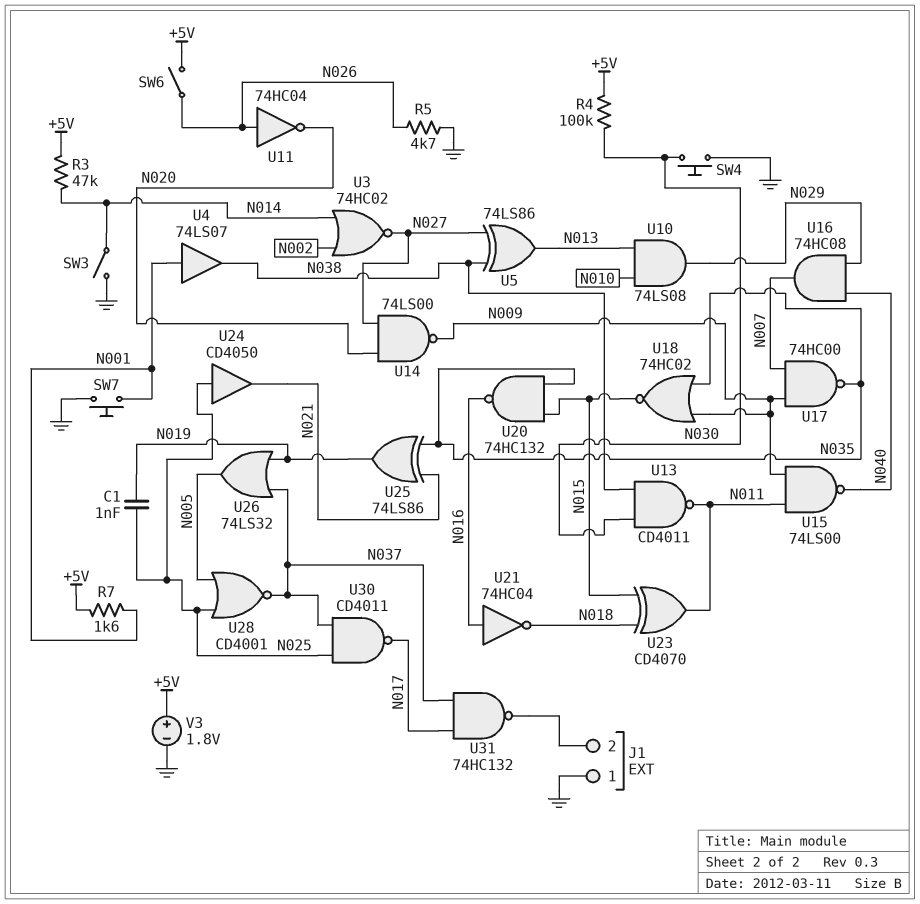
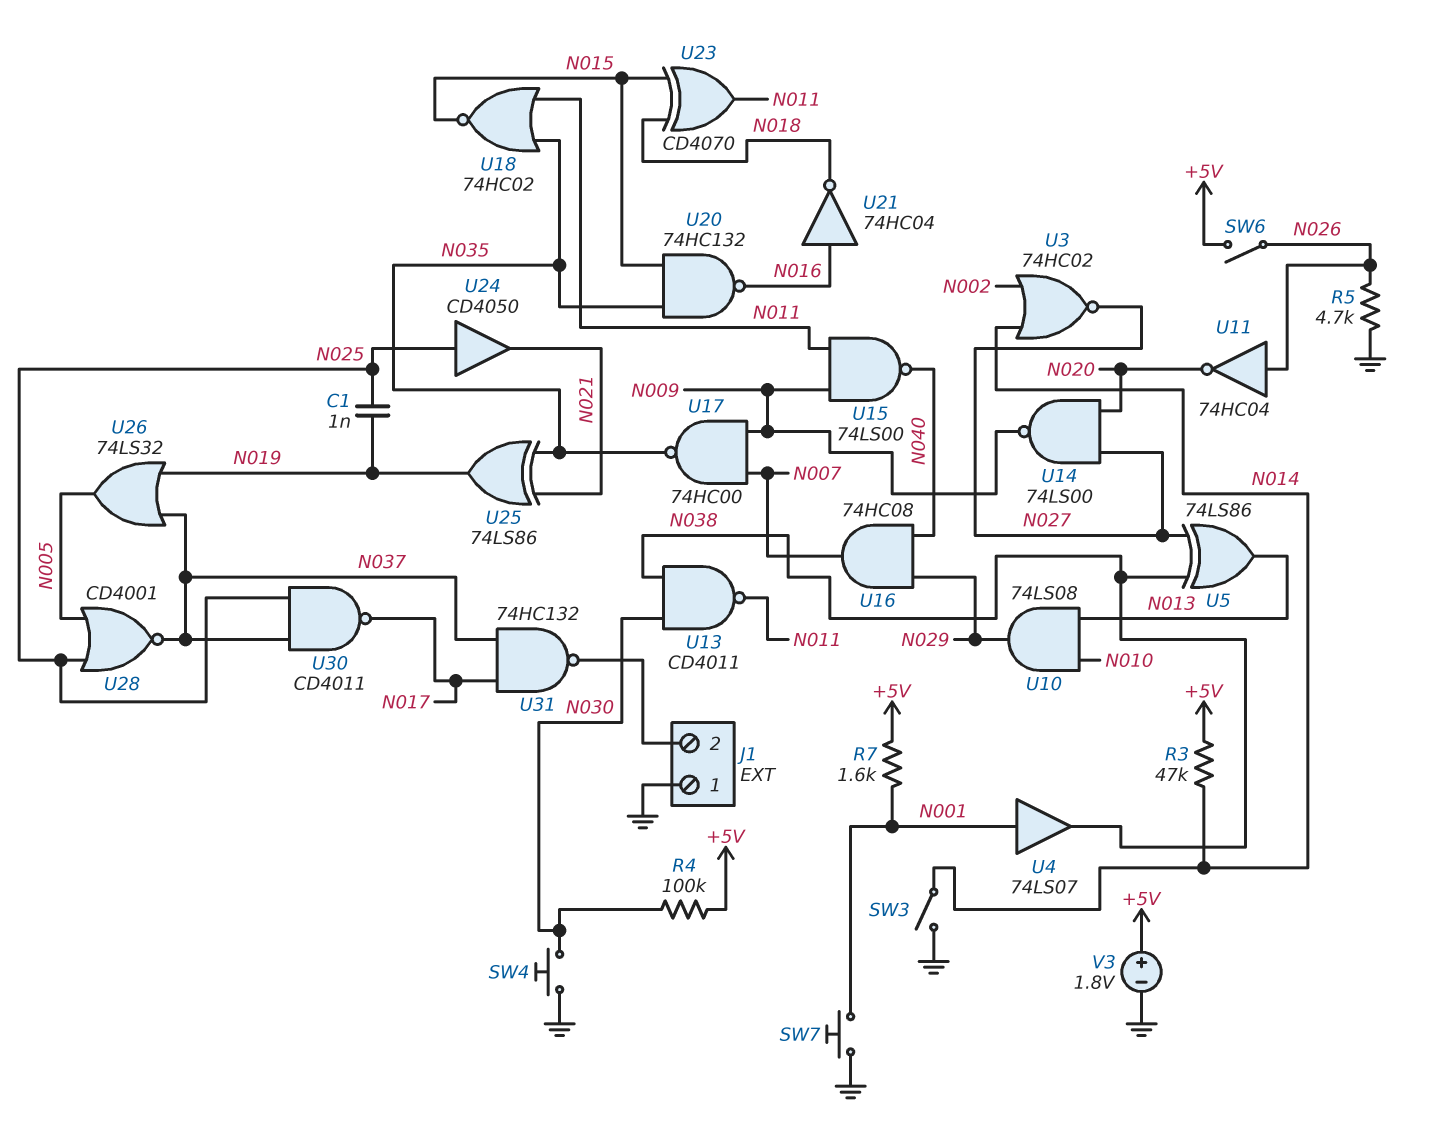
U18: NOR 74HC02 (in N009, in N035, out N015) -> NOR 74HC02 (in N011, in N035, out N015)

